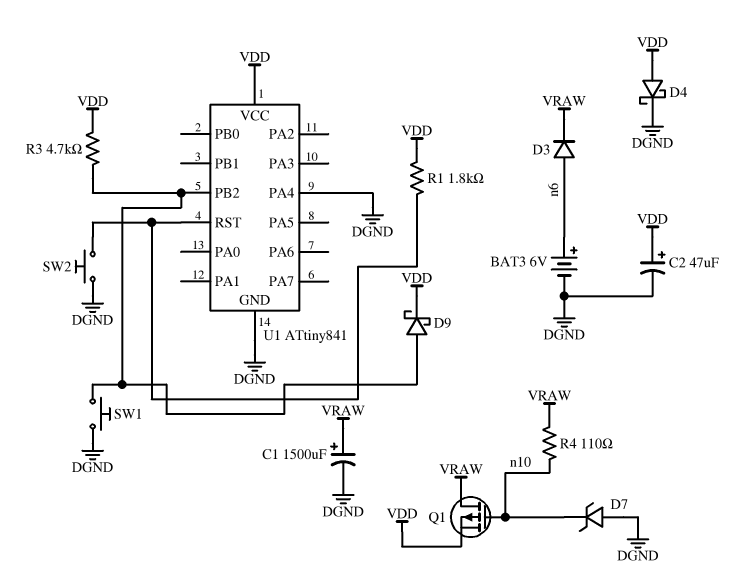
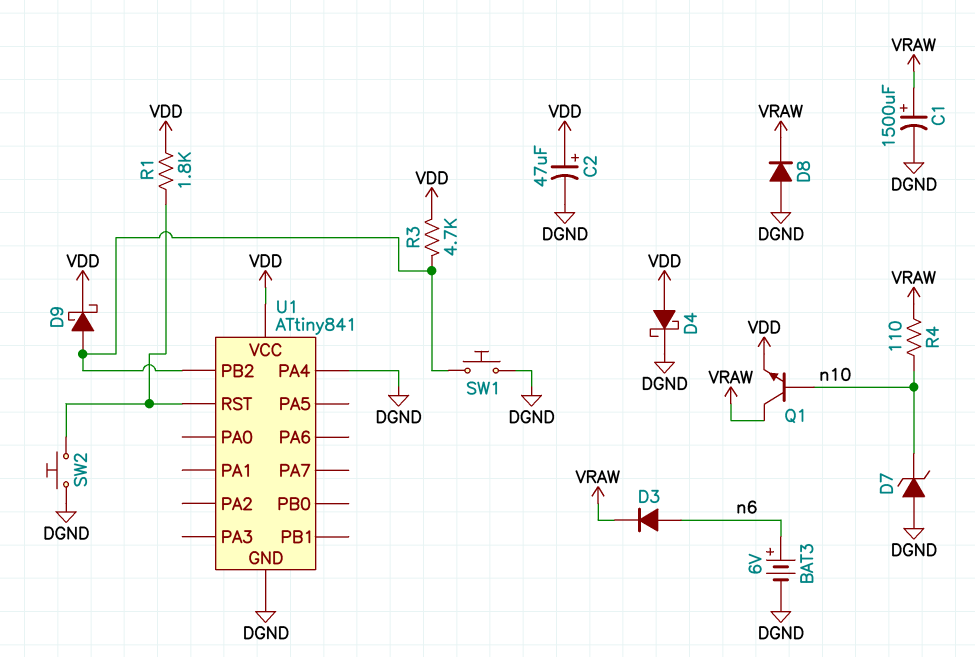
D8: none -> diode (A DGND, K VRAW)
Q1: PMOS (G n10, D VRAW, S VDD) -> NPN (B n10, C VRAW, E VDD)

